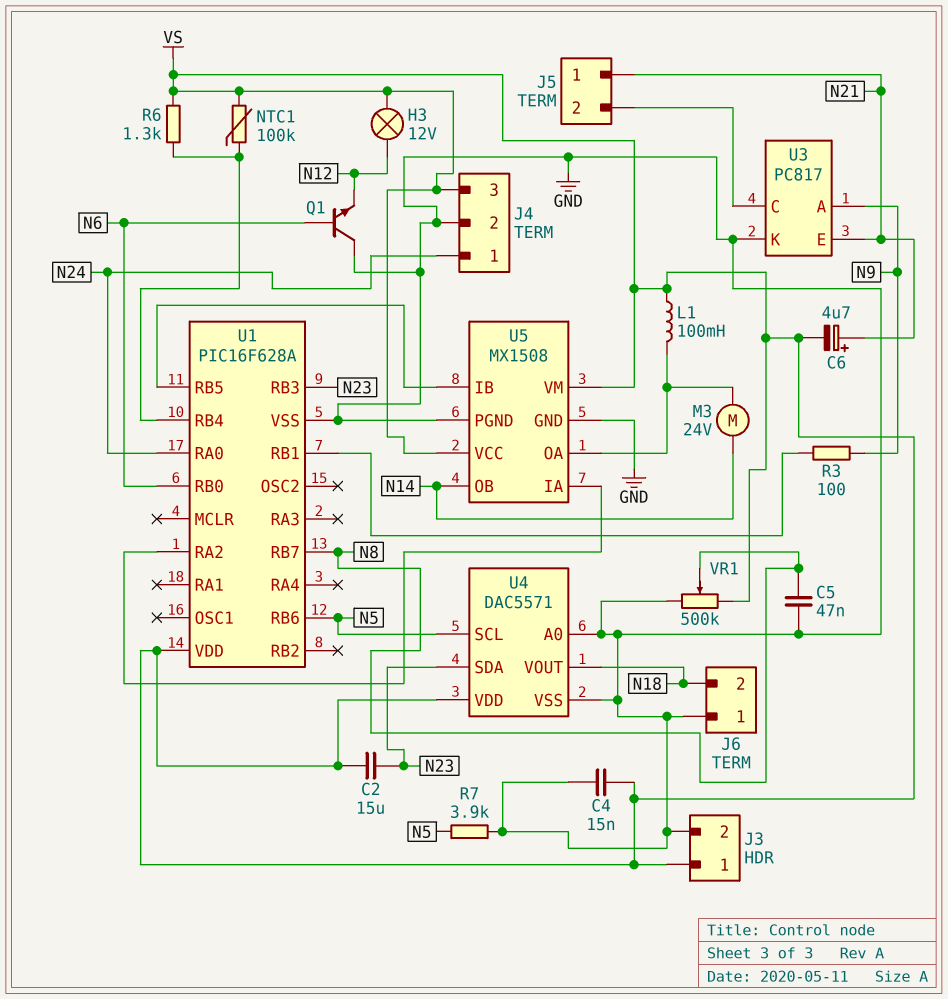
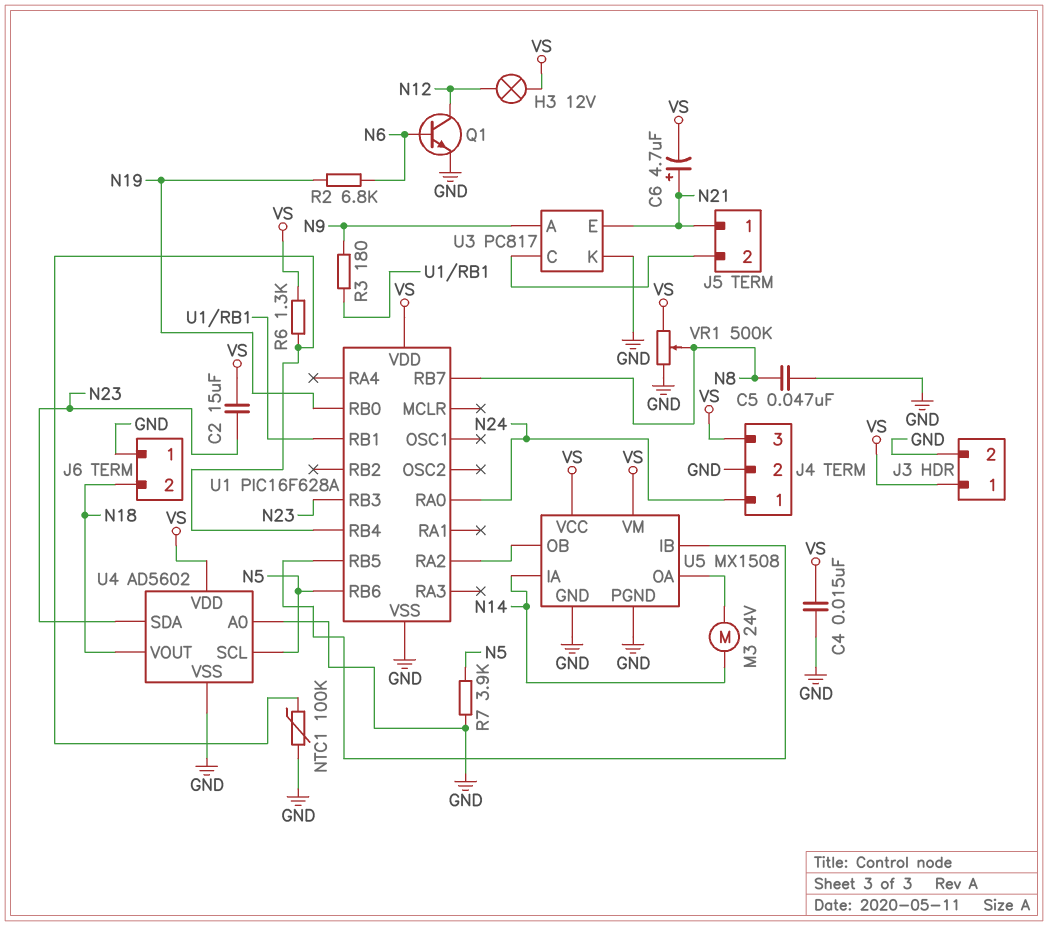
L1: 100mH (U5/OA, VS) -> none
NTC1: 100k (U1/RB4, VS) -> 100k (GND, U1/RB4)
Q1: NPN (B N6, C GND, E N12) -> NPN (B N6, C N12, E GND)
R2: none -> 6.8k (N6, N19)
R3: 100 (N9, U1/RB1) -> 180 (N9, U1/RB1)
U1 pin RB0: N6 -> N19
U4: DAC5571 -> AD5602
U5 pin IA: U1/RA2 -> N14
U5 pin OB: N14 -> U1/RA2

